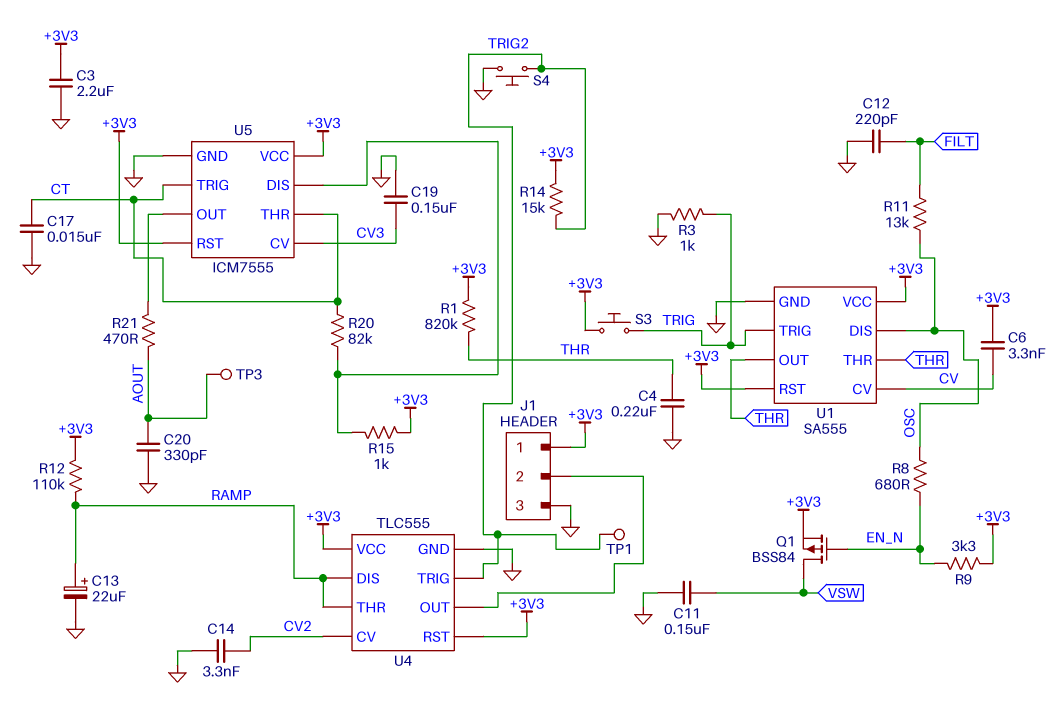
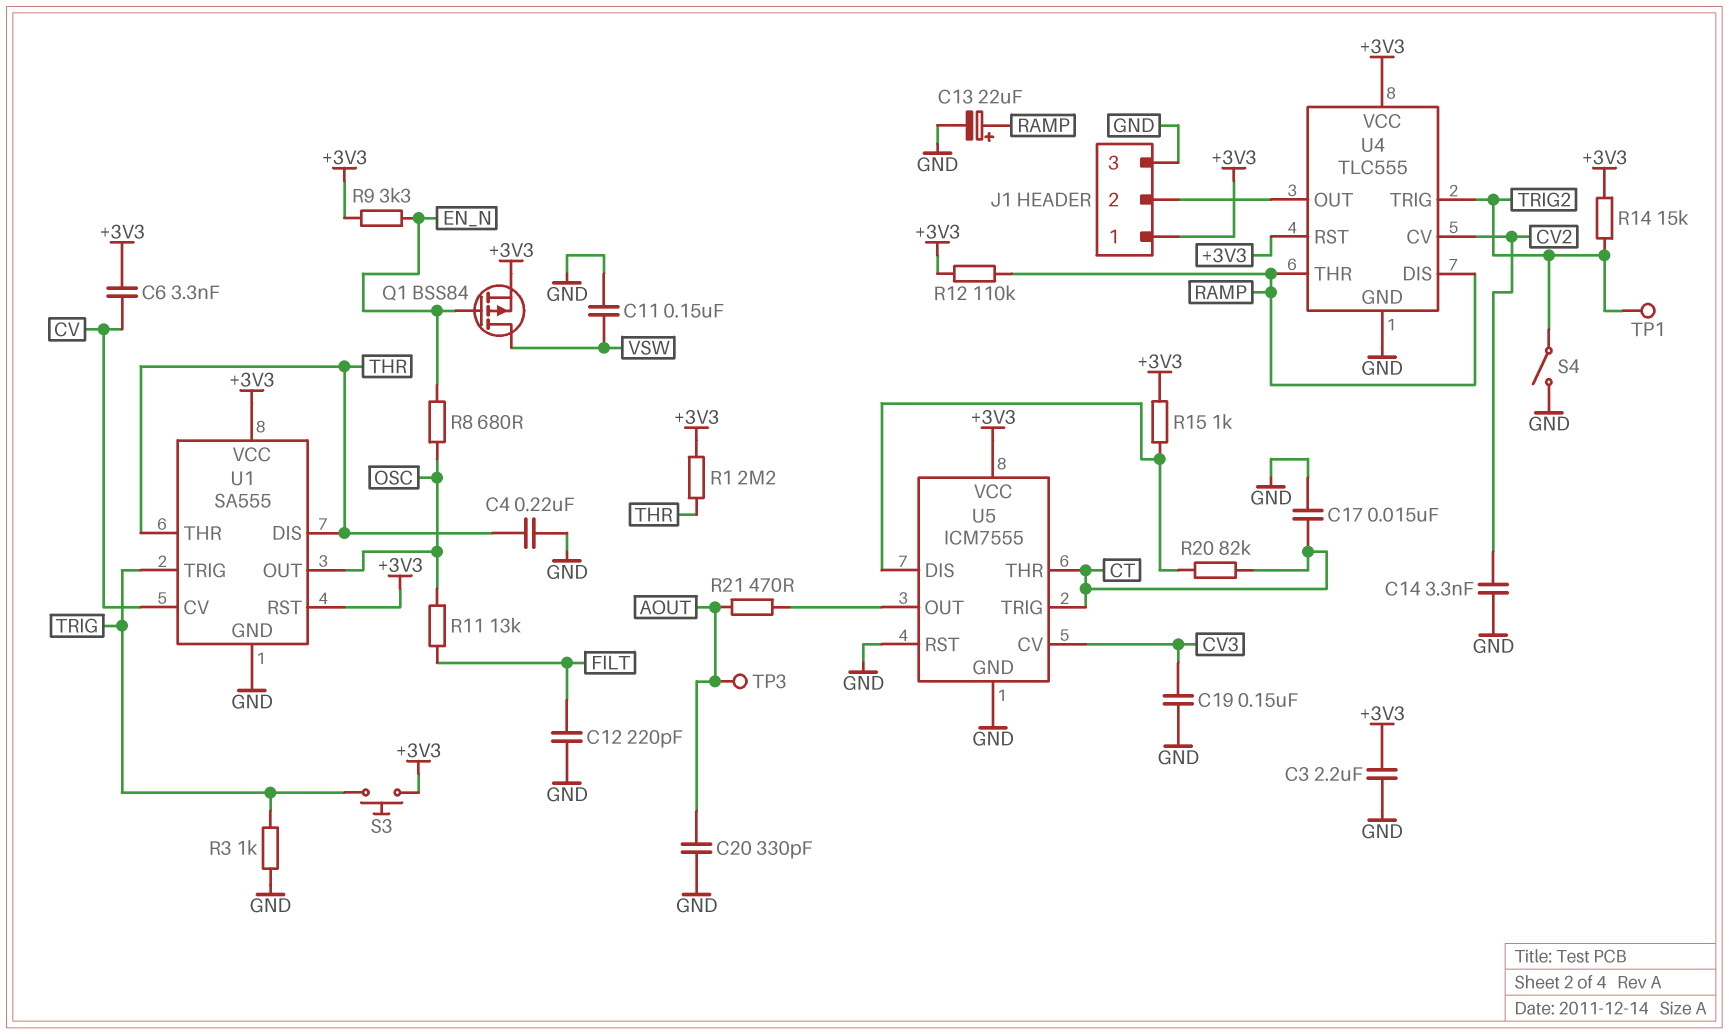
R1: 820k (+3V3, THR) -> 2.2M (+3V3, THR)
S4: button (GND, TRIG2) -> switch (GND, TRIG2)
U1 pin DIS: OSC -> THR
U1 pin OUT: THR -> OSC
U5 pin RST: +3V3 -> GND

